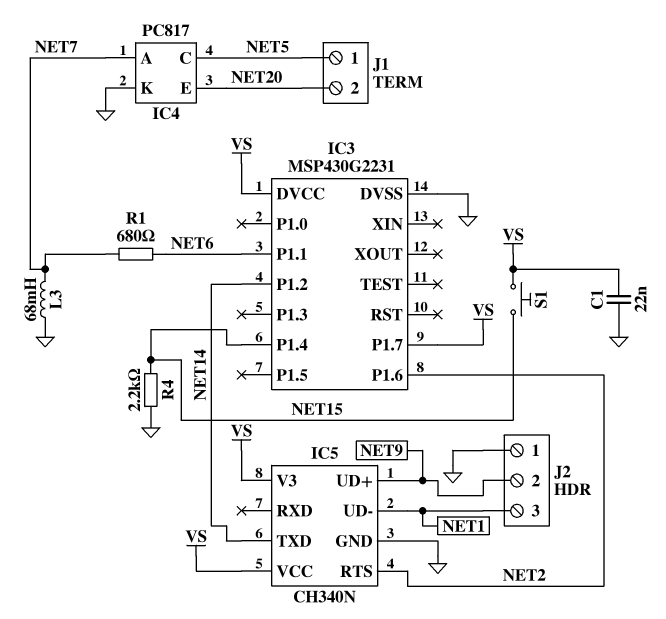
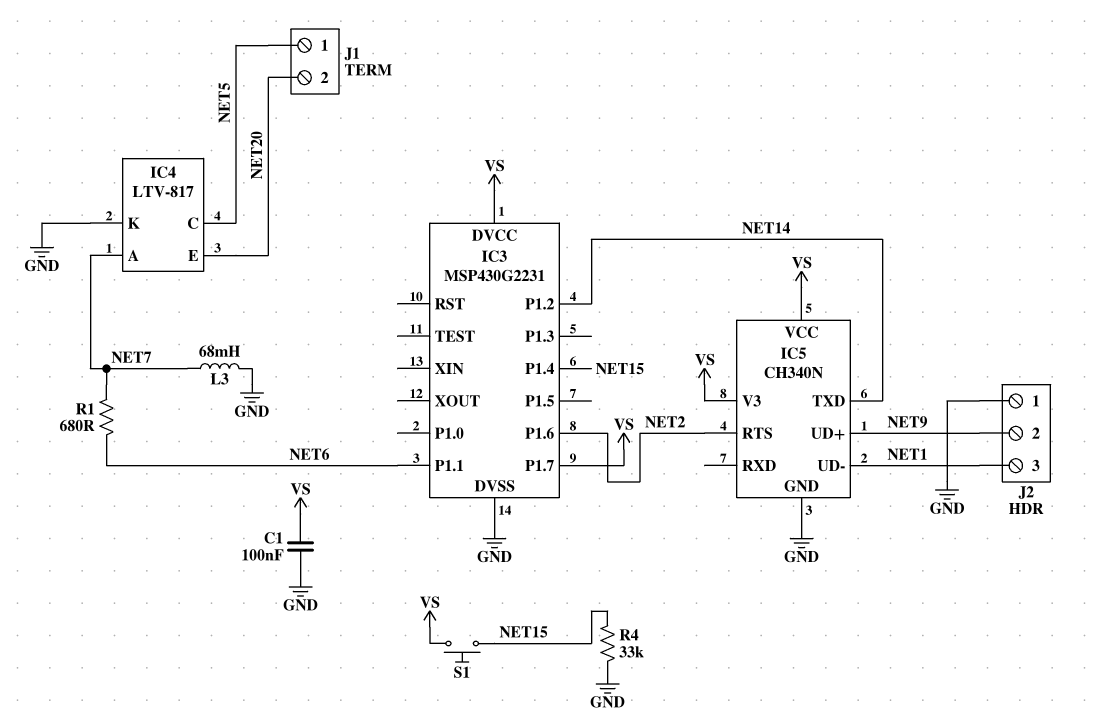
C1: 22nF (GND, VS) -> 100nF (GND, VS)
IC4: PC817 -> LTV-817
R4: 2.2k (GND, NET15) -> 33k (GND, NET15)

